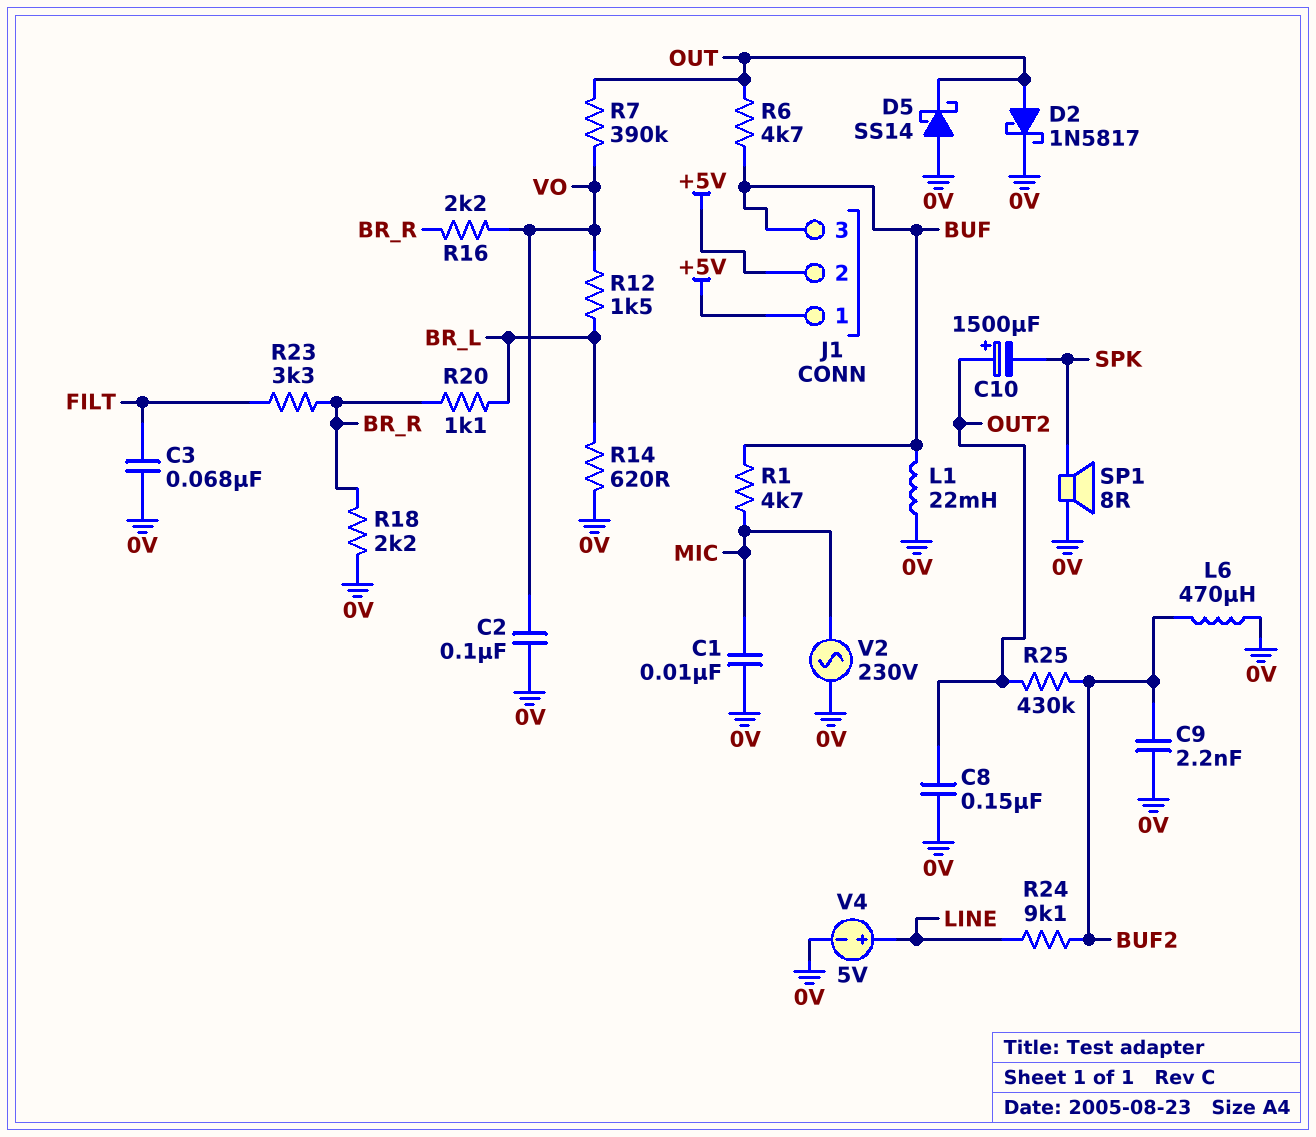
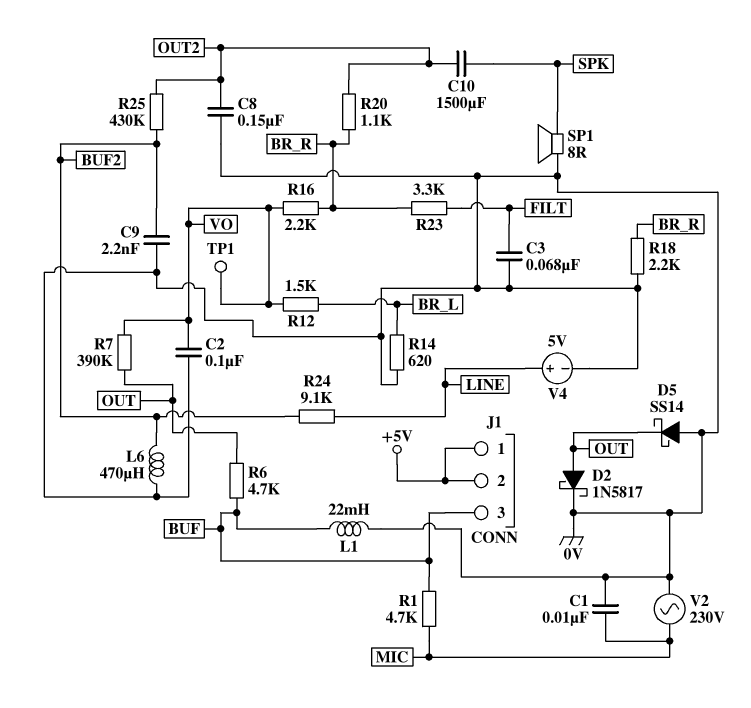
C10: 1500uF (plus OUT2, minus SPK) -> 1500uF (OUT2, SPK)
R20: 1.1k (BR_L, BR_R) -> 1.1k (BR_R, OUT2)
TP1: none -> test point (VO)

